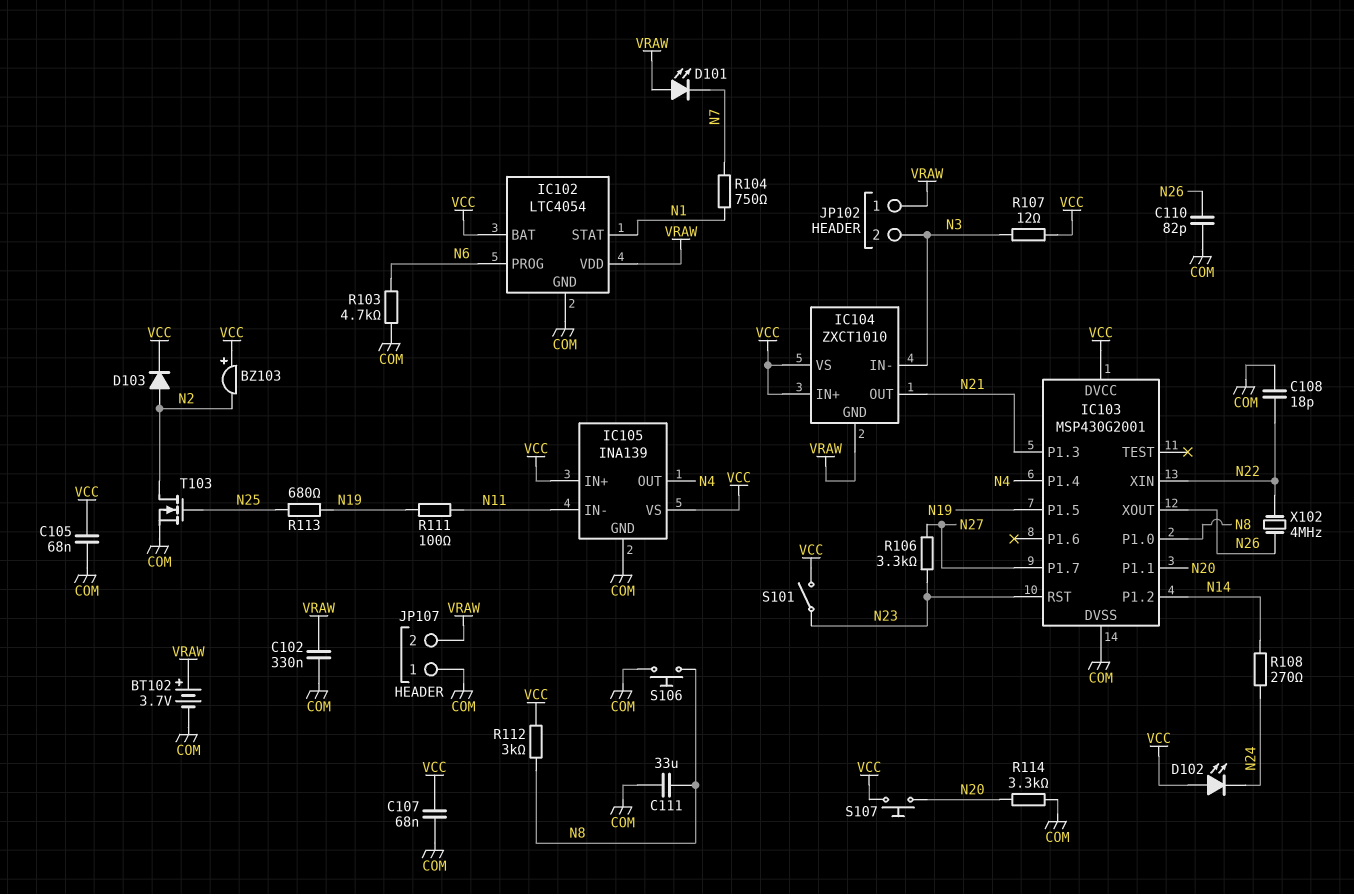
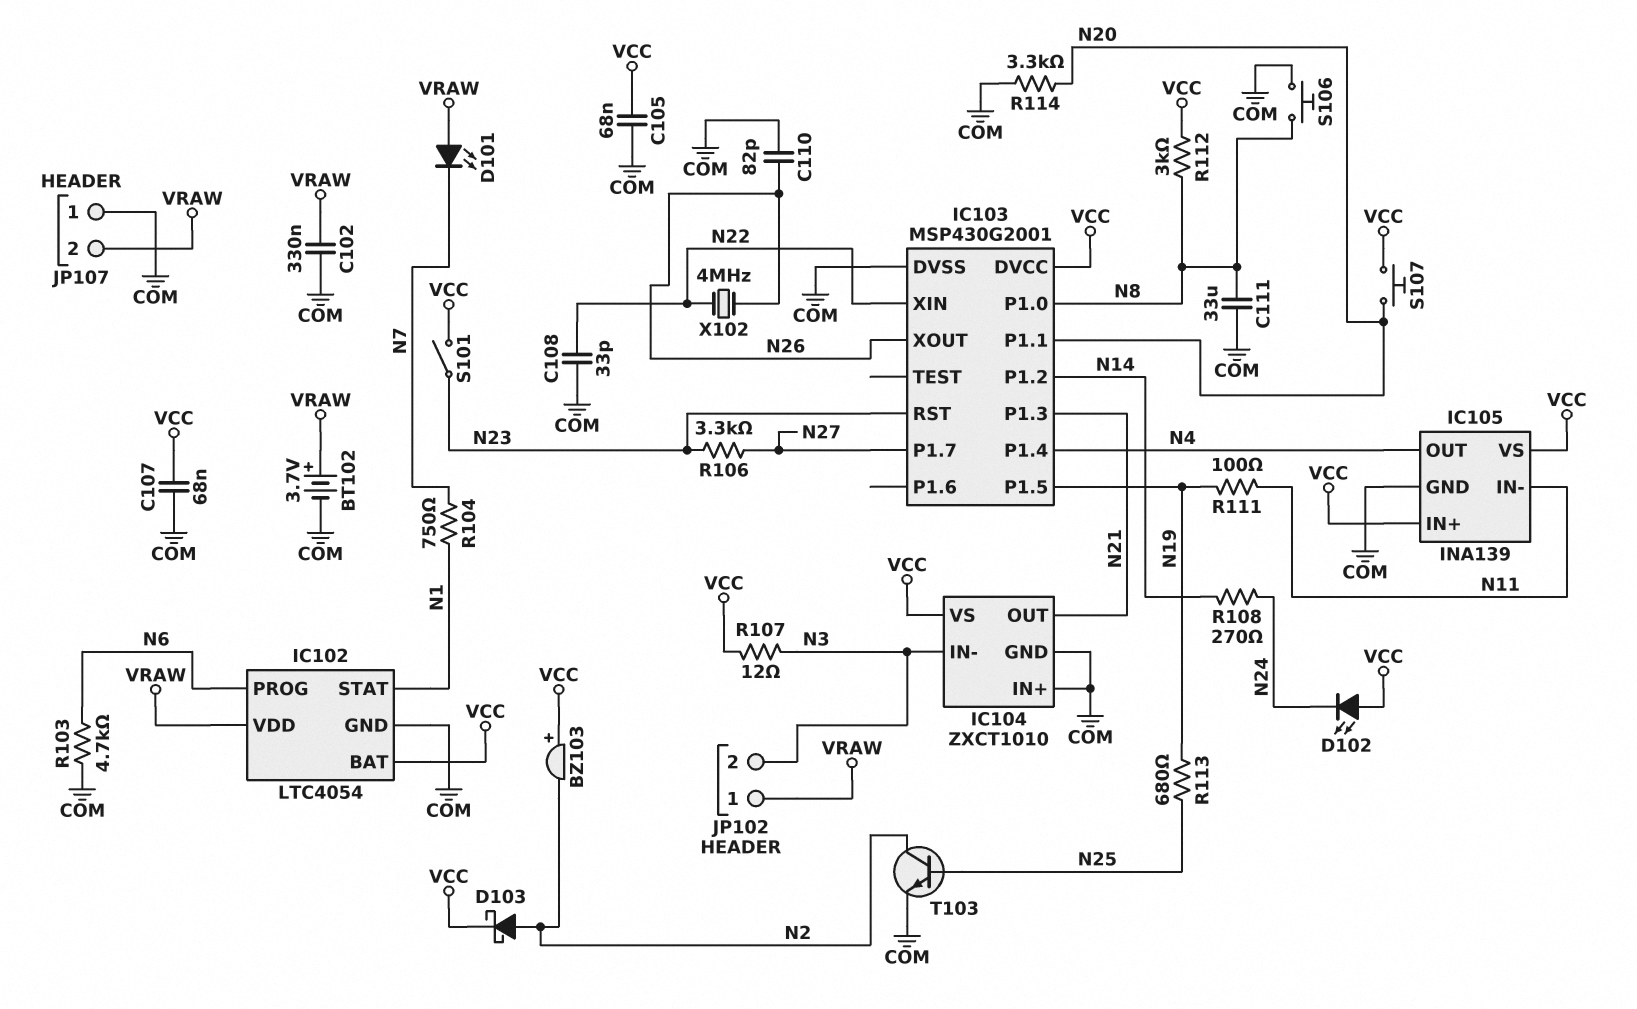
C108: 18pF (COM, N22) -> 33pF (COM, N22)
D103: diode (A N2, K VCC) -> schottky (A N2, K VCC)
IC104 pin GND: VRAW -> COM
IC104 pin IN+: VCC -> COM
T103: NMOS (G N25, D N2, S COM) -> NPN (B N25, C N2, E COM)

